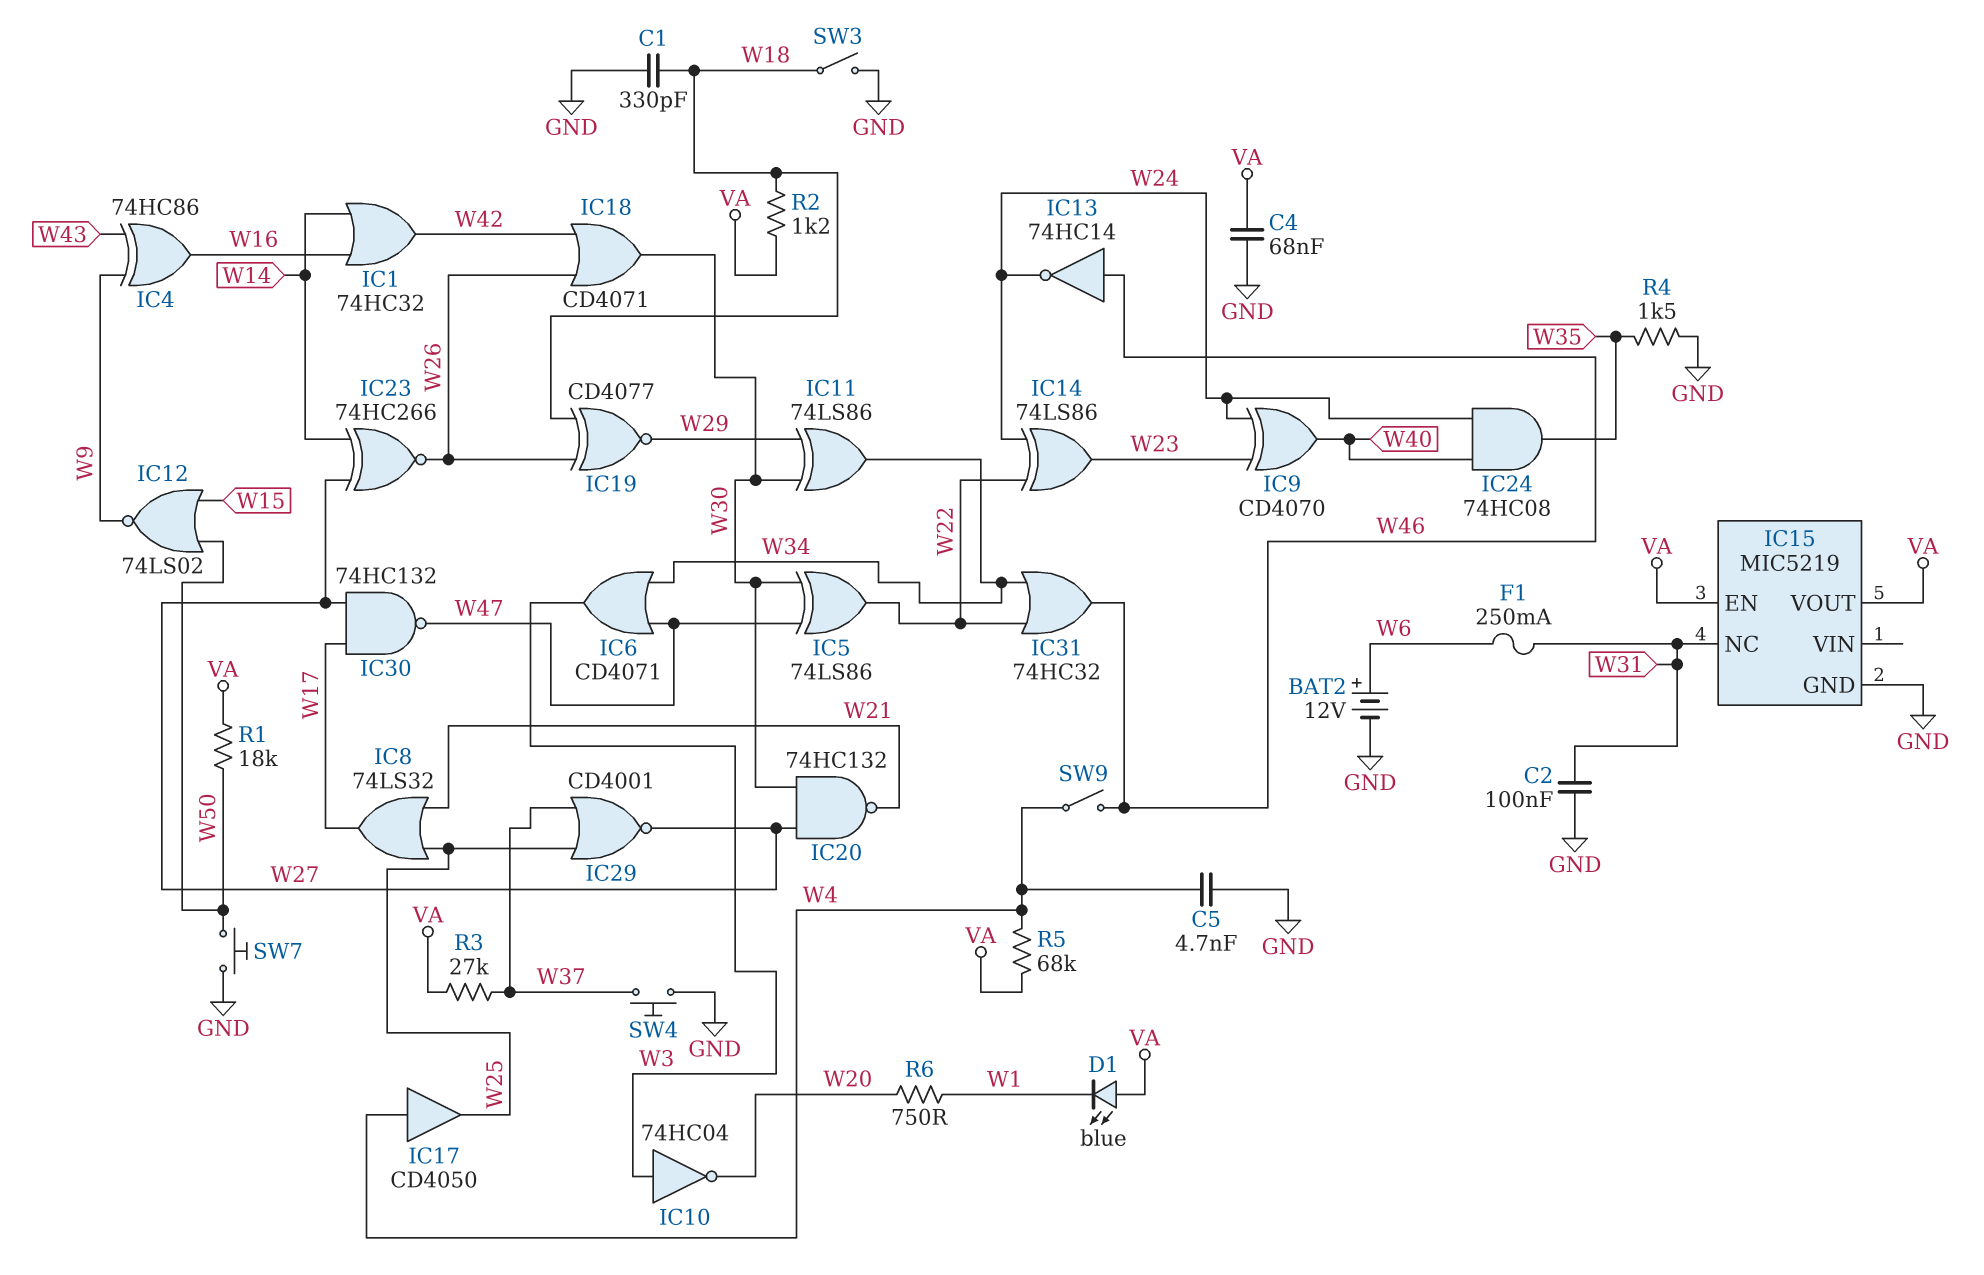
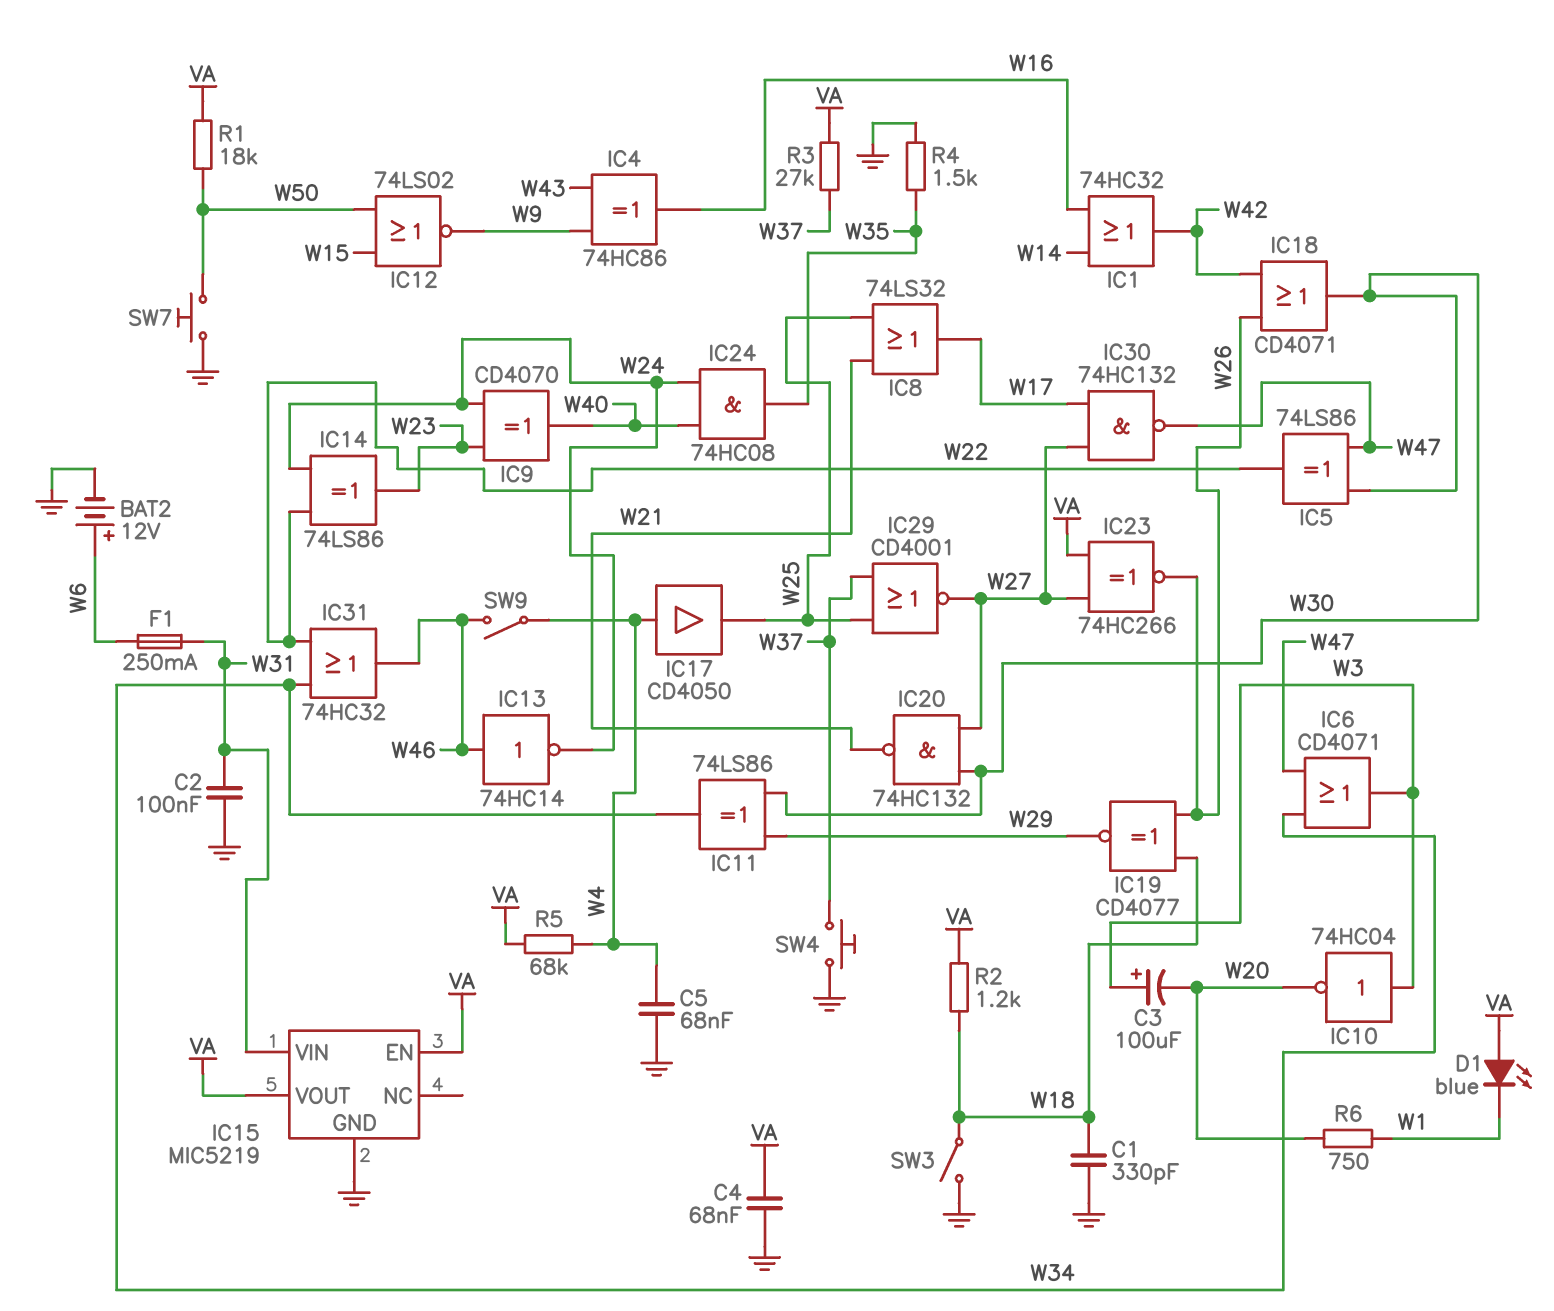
C3: none -> 100uF (plus W3, minus W20)
C5: 4.7nF (GND, W4) -> 68nF (GND, W4)
IC15 pin NC: W31 -> none
IC15 pin VIN: none -> W31
IC23: XNOR 74HC266 (in W14, in W27, out W26) -> XNOR 74HC266 (in VA, in W27, out W26)

